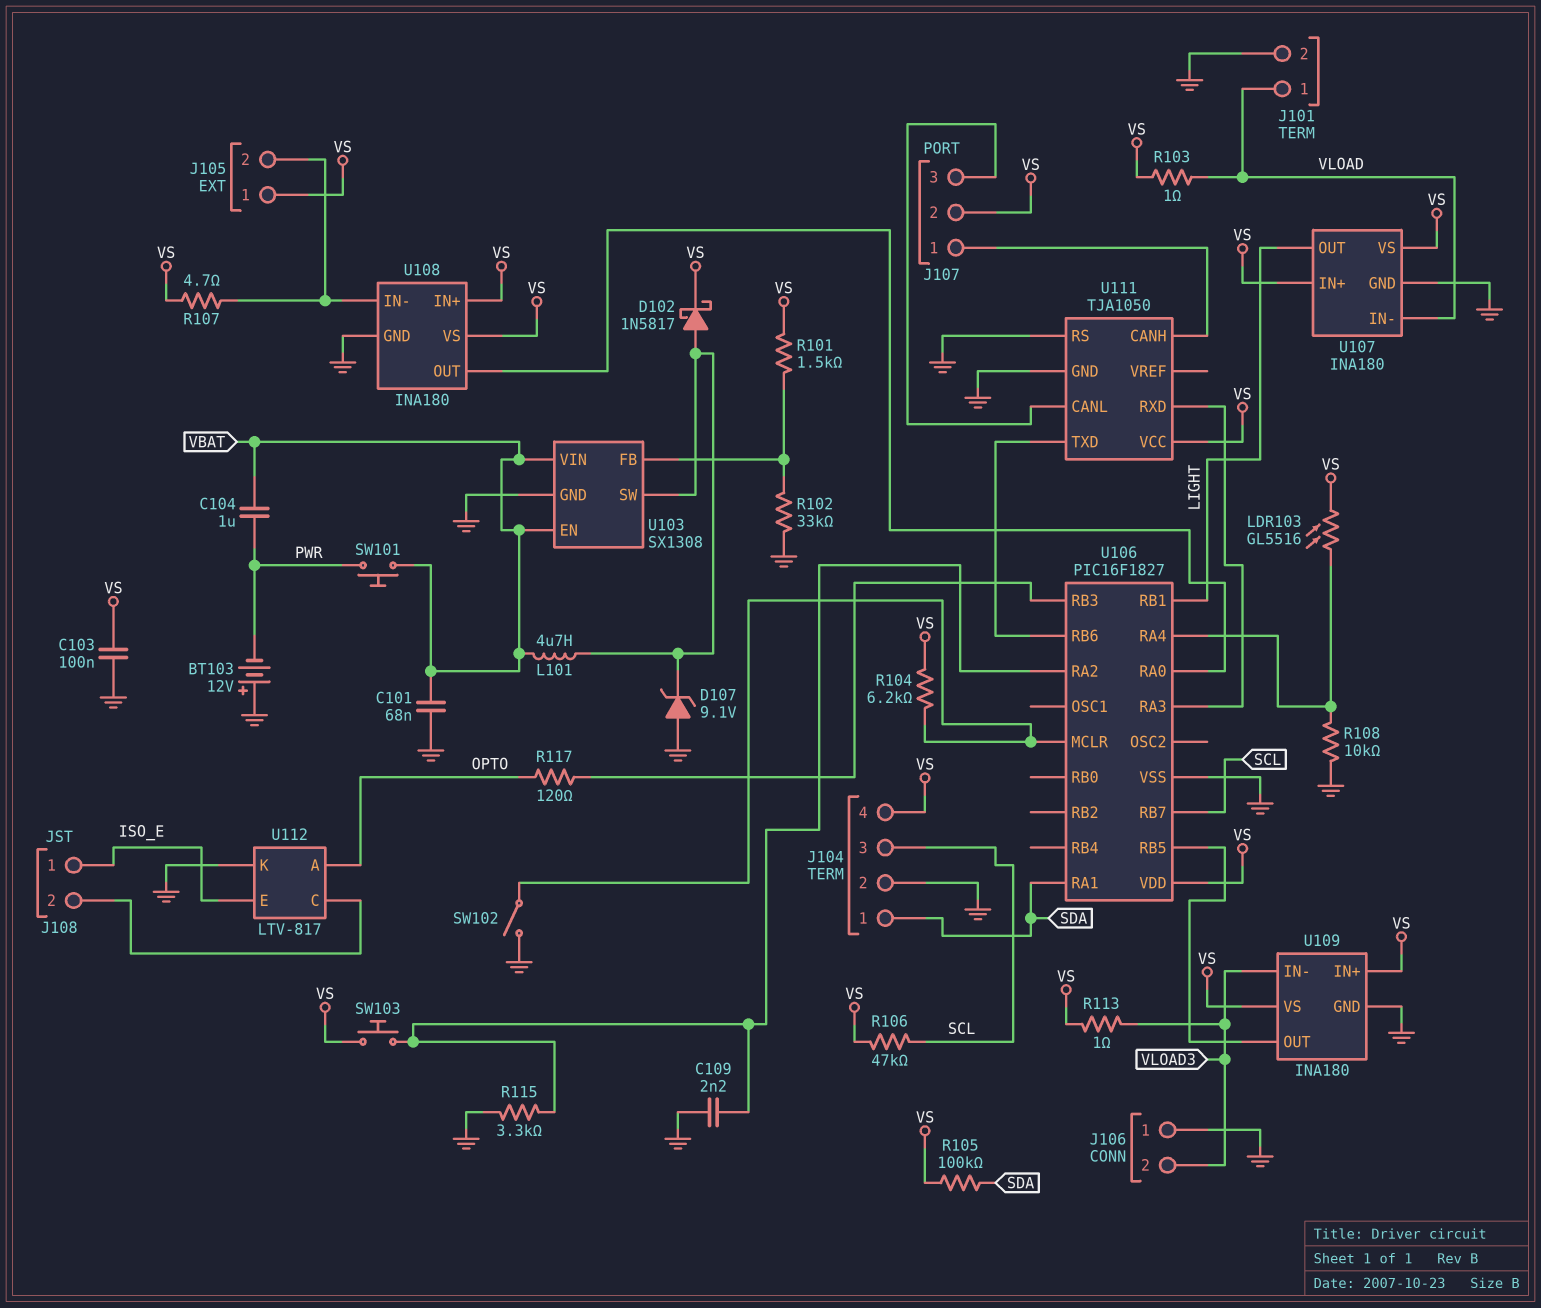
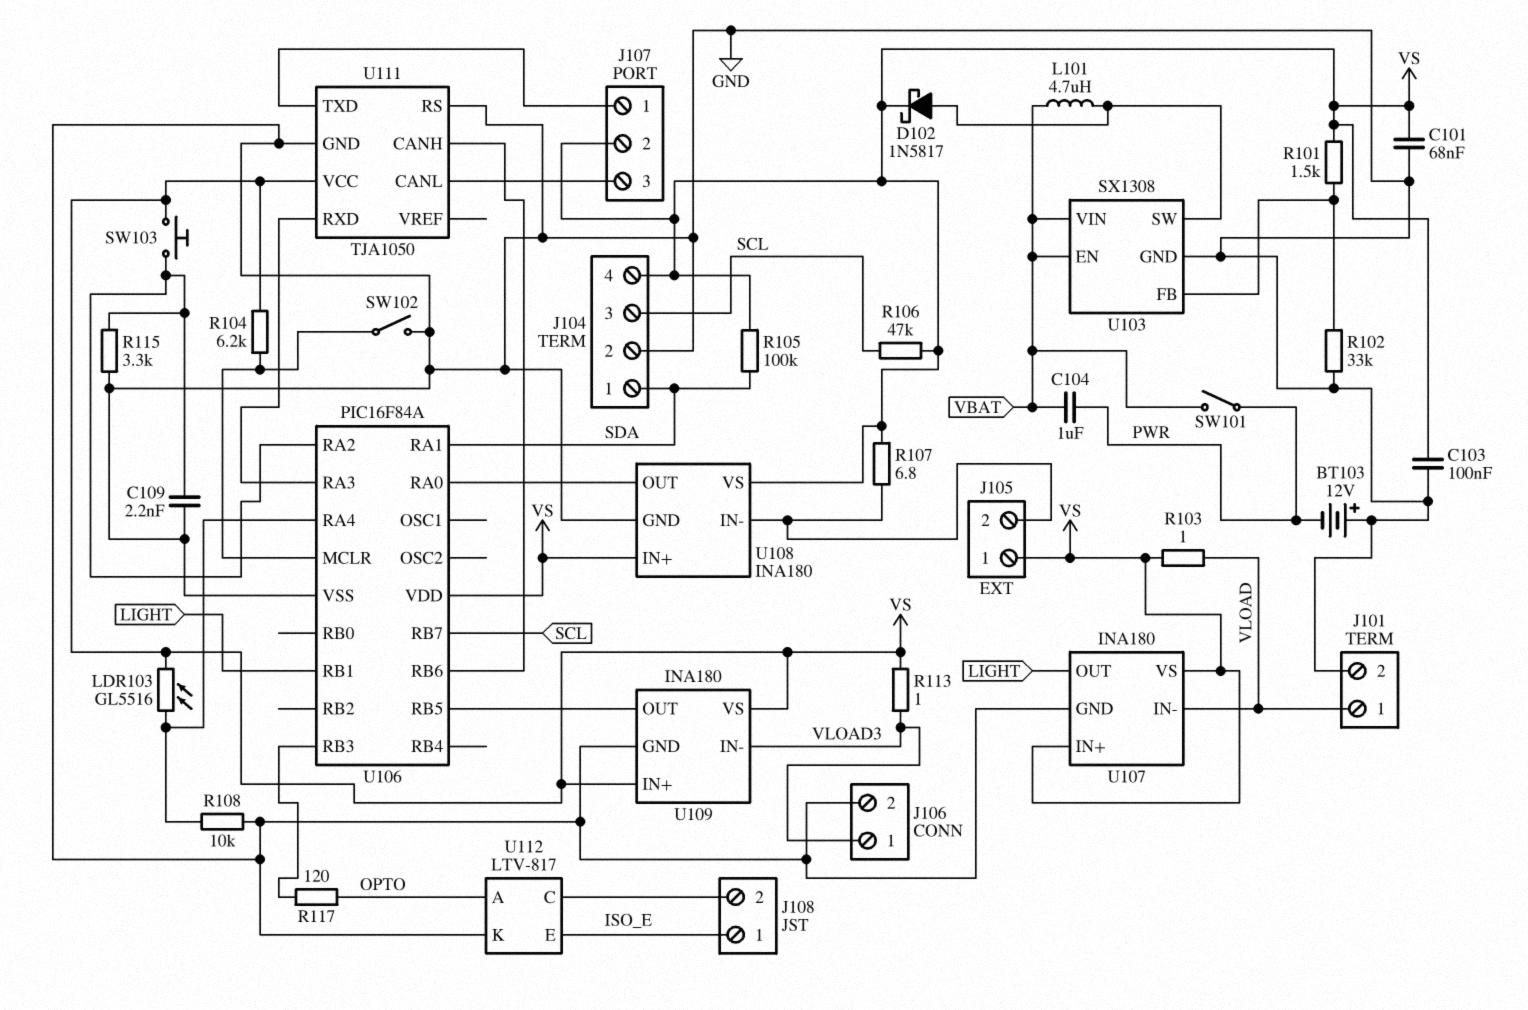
C101: 68nF (GND, VBAT) -> 68nF (GND, VS)
D107: zener 9.1V (A GND, K U103/SW) -> none
J106 pin 1: GND -> VLOAD3
J106 pin 2: VLOAD3 -> GND
R107: 4.7 (J105/2, VS) -> 6.8 (J105/2, VS)
SW101: button (PWR, VBAT) -> switch (PWR, VBAT)
U106: PIC16F1827 -> PIC16F84A
U111 pin CANH: J107/1 -> U106/RB6
U111 pin TXD: U106/RB6 -> J107/1

